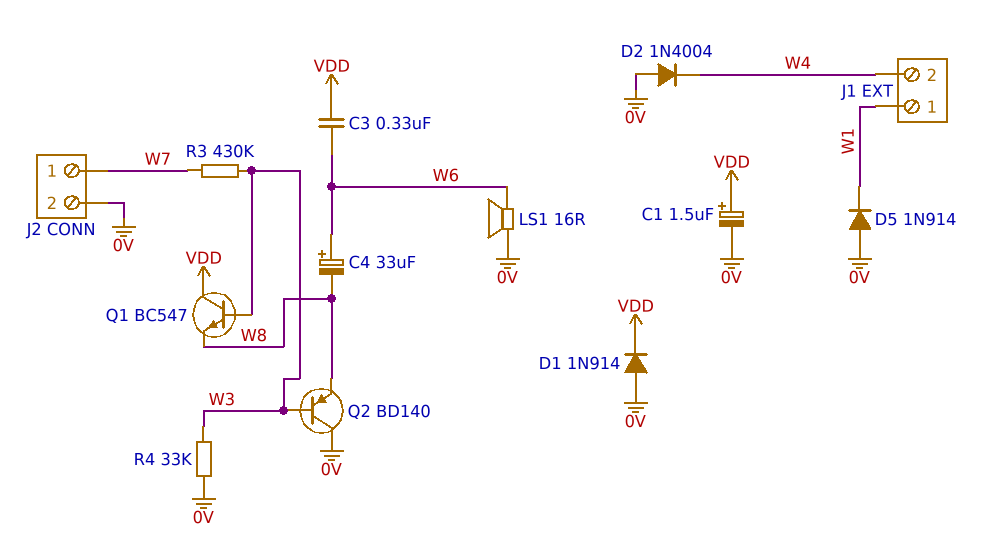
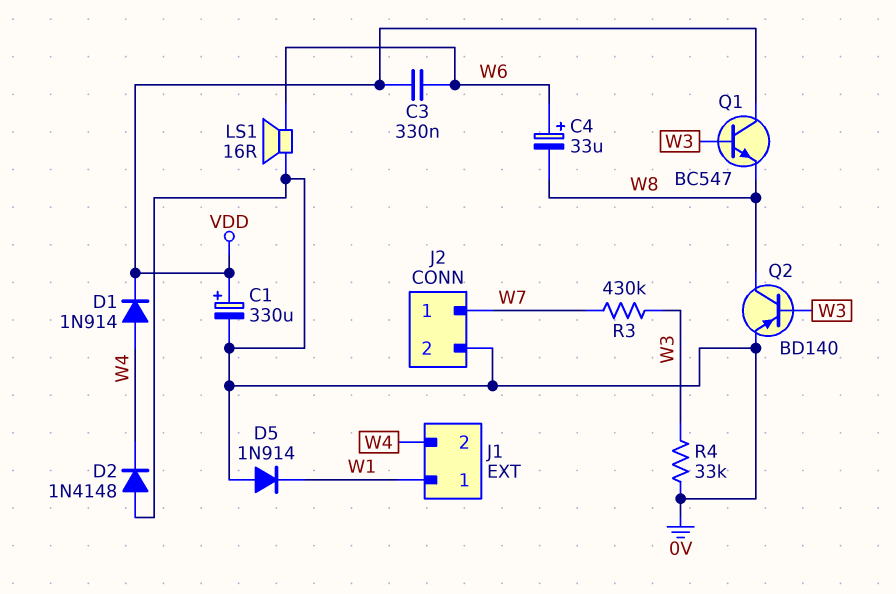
C1: 1.5uF (plus VDD, minus 0V) -> 330uF (plus VDD, minus 0V)
D1: diode 1N914 (A 0V, K VDD) -> diode 1N914 (A W4, K VDD)
D2: diode 1N4004 (A 0V, K W4) -> diode 1N4148 (A 0V, K W4)
Q2: PNP BD140 (B W3, C 0V, E W8) -> PNP BD140 (B W3, C W8, E 0V)

